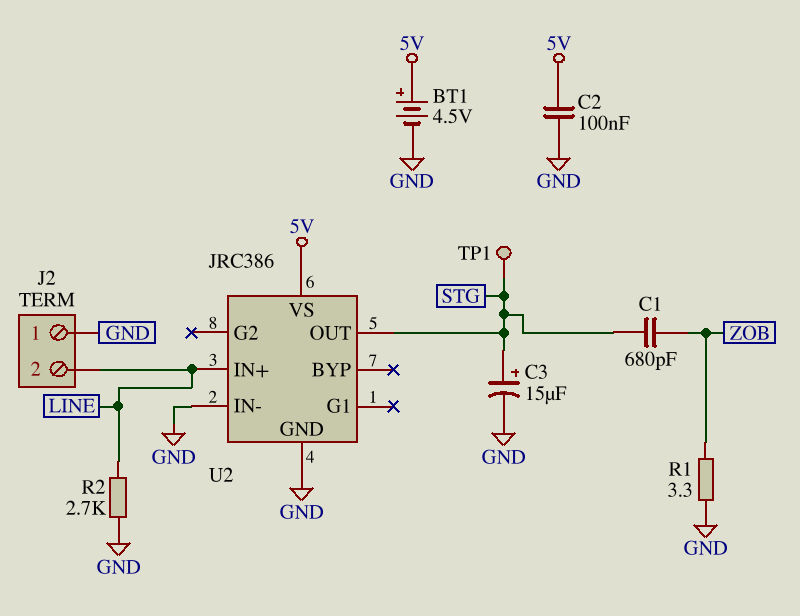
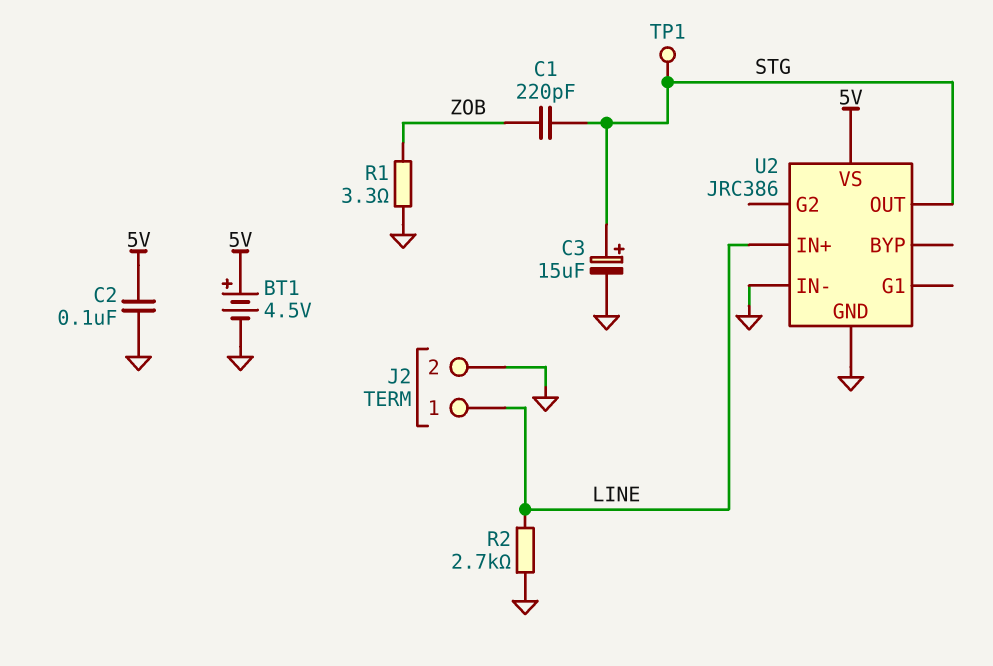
C1: 680pF (STG, ZOB) -> 220pF (STG, ZOB)
J2 pin 1: GND -> LINE
J2 pin 2: LINE -> GND

